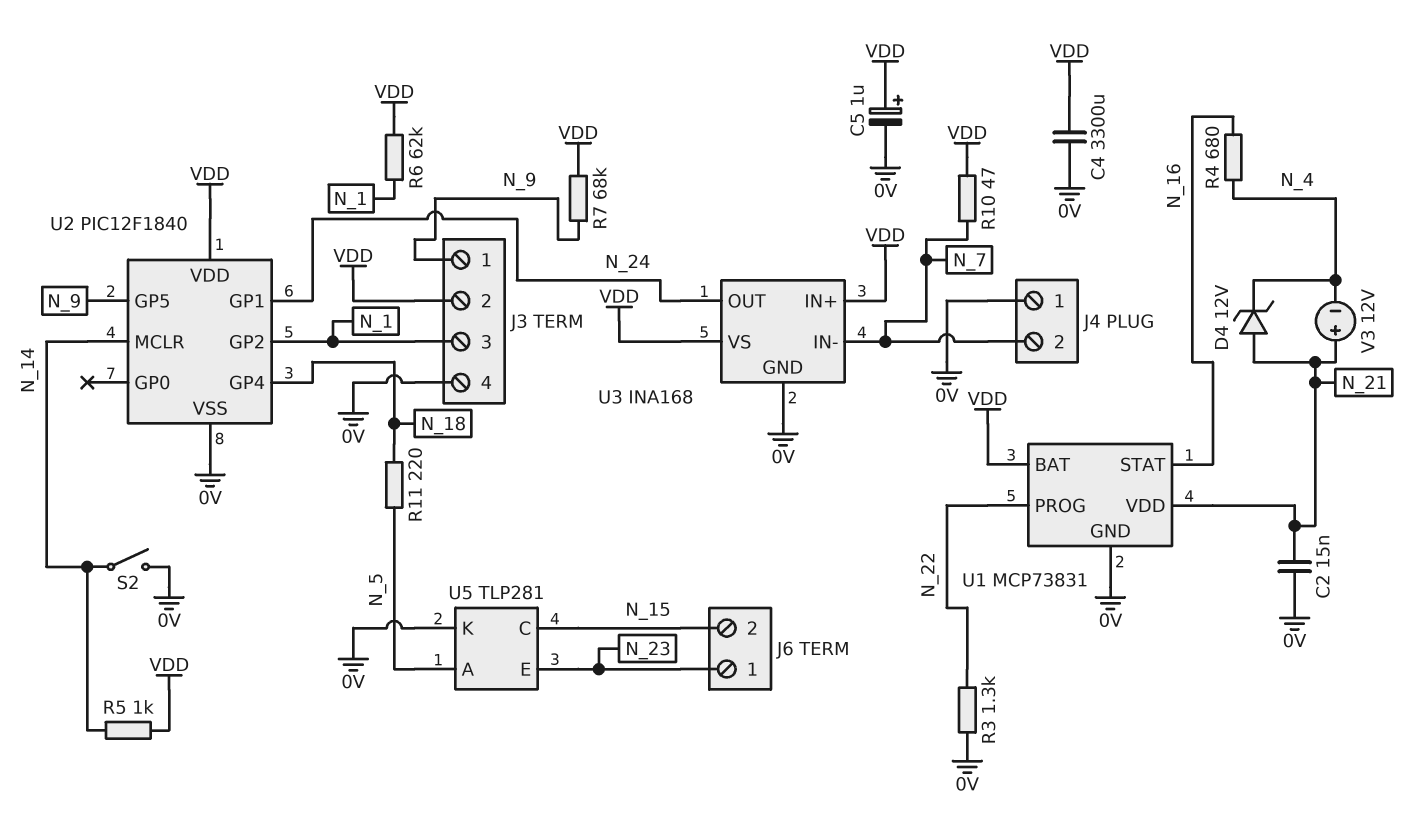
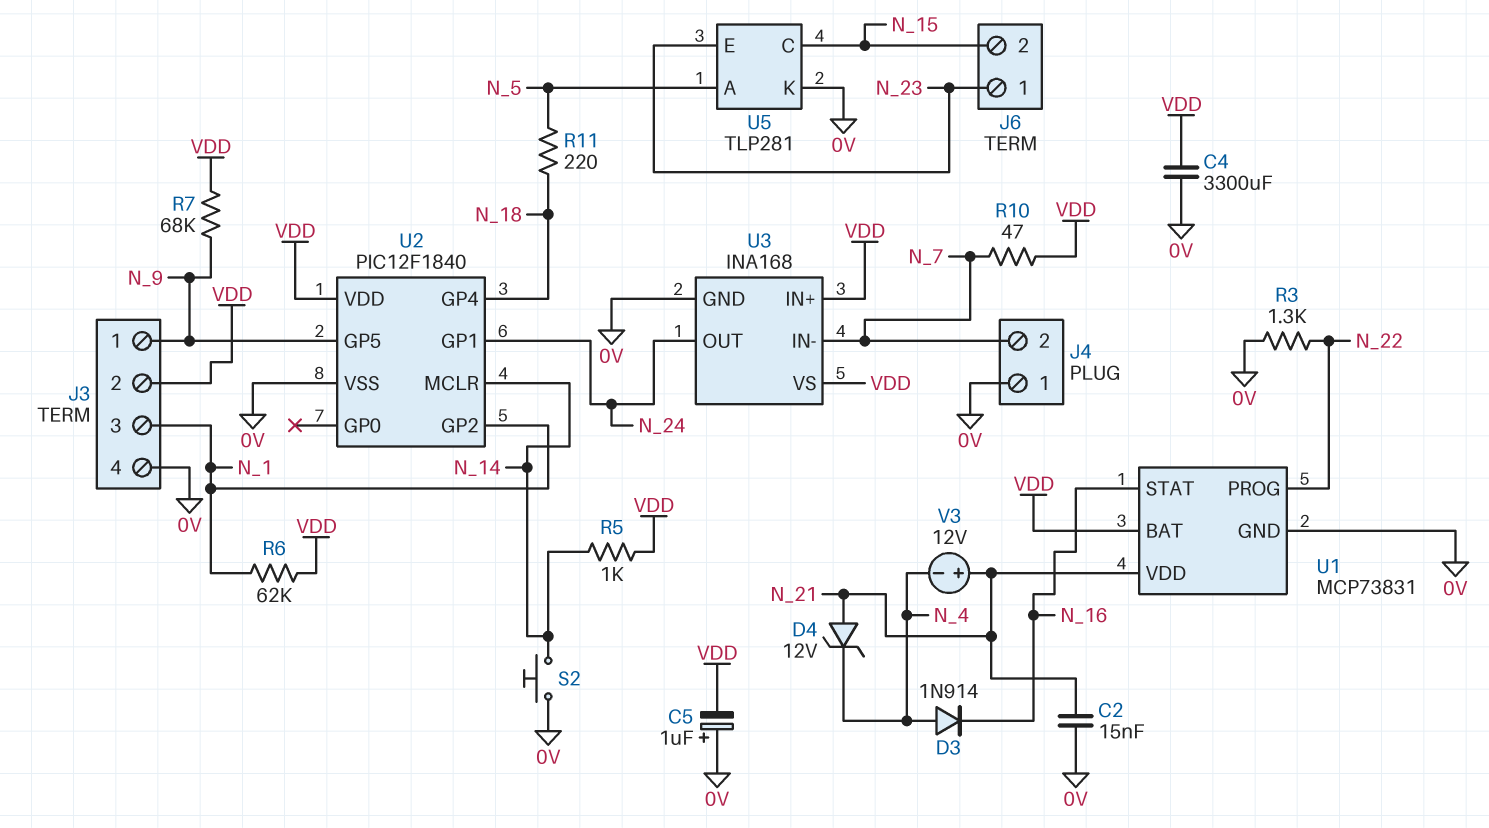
C5: 1uF (plus VDD, minus 0V) -> 1uF (plus 0V, minus VDD)
D3: none -> diode 1N914 (A N_4, K N_16)
R4: 680 (N_4, N_16) -> none
S2: switch (0V, N_14) -> button (0V, N_14)

